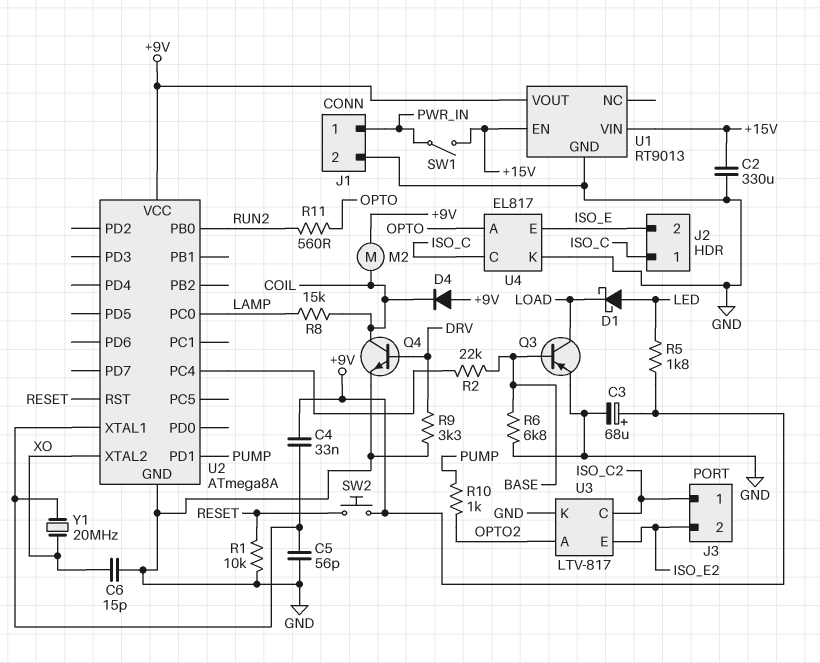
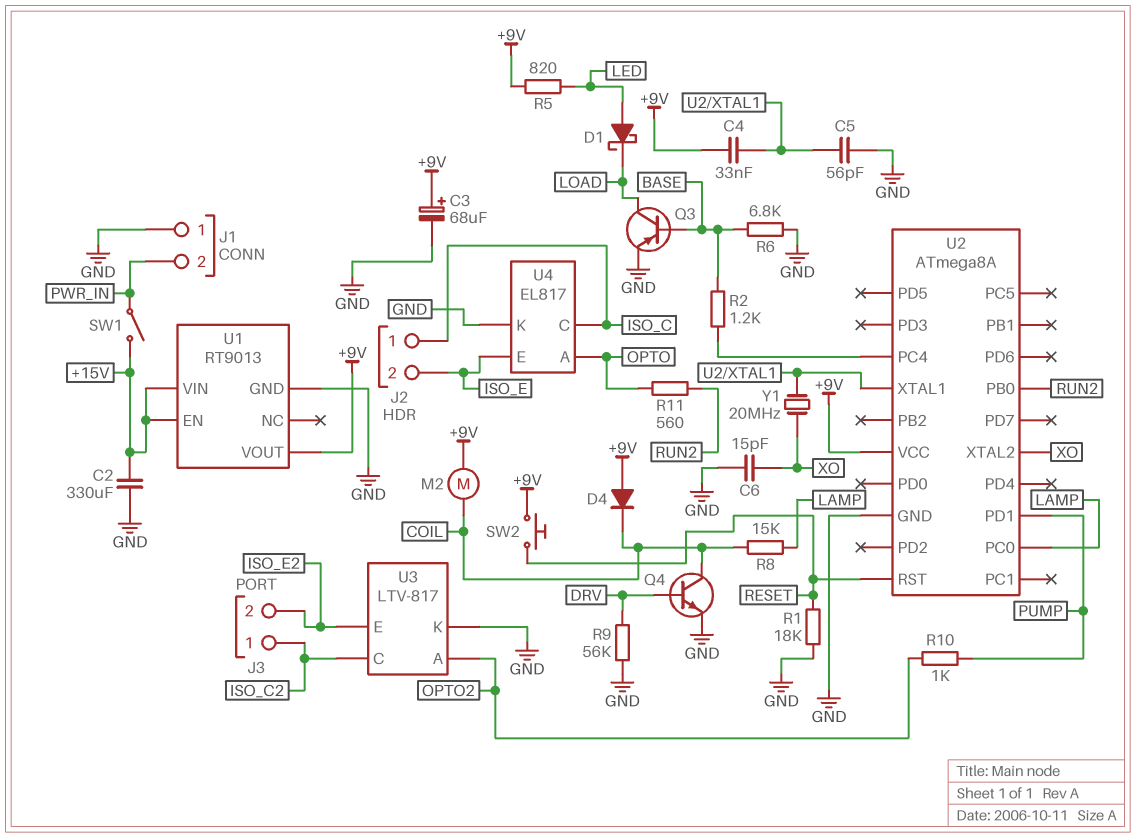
J1 pin 1: PWR_IN -> GND
J1 pin 2: GND -> PWR_IN
R1: 10k (GND, RESET) -> 18k (GND, RESET)
R2: 22k (BASE, U2/PC4) -> 1.2k (BASE, U2/PC4)
R5: 1.8k (+9V, LED) -> 820 (+9V, LED)
R9: 3.3k (DRV, GND) -> 56k (DRV, GND)

